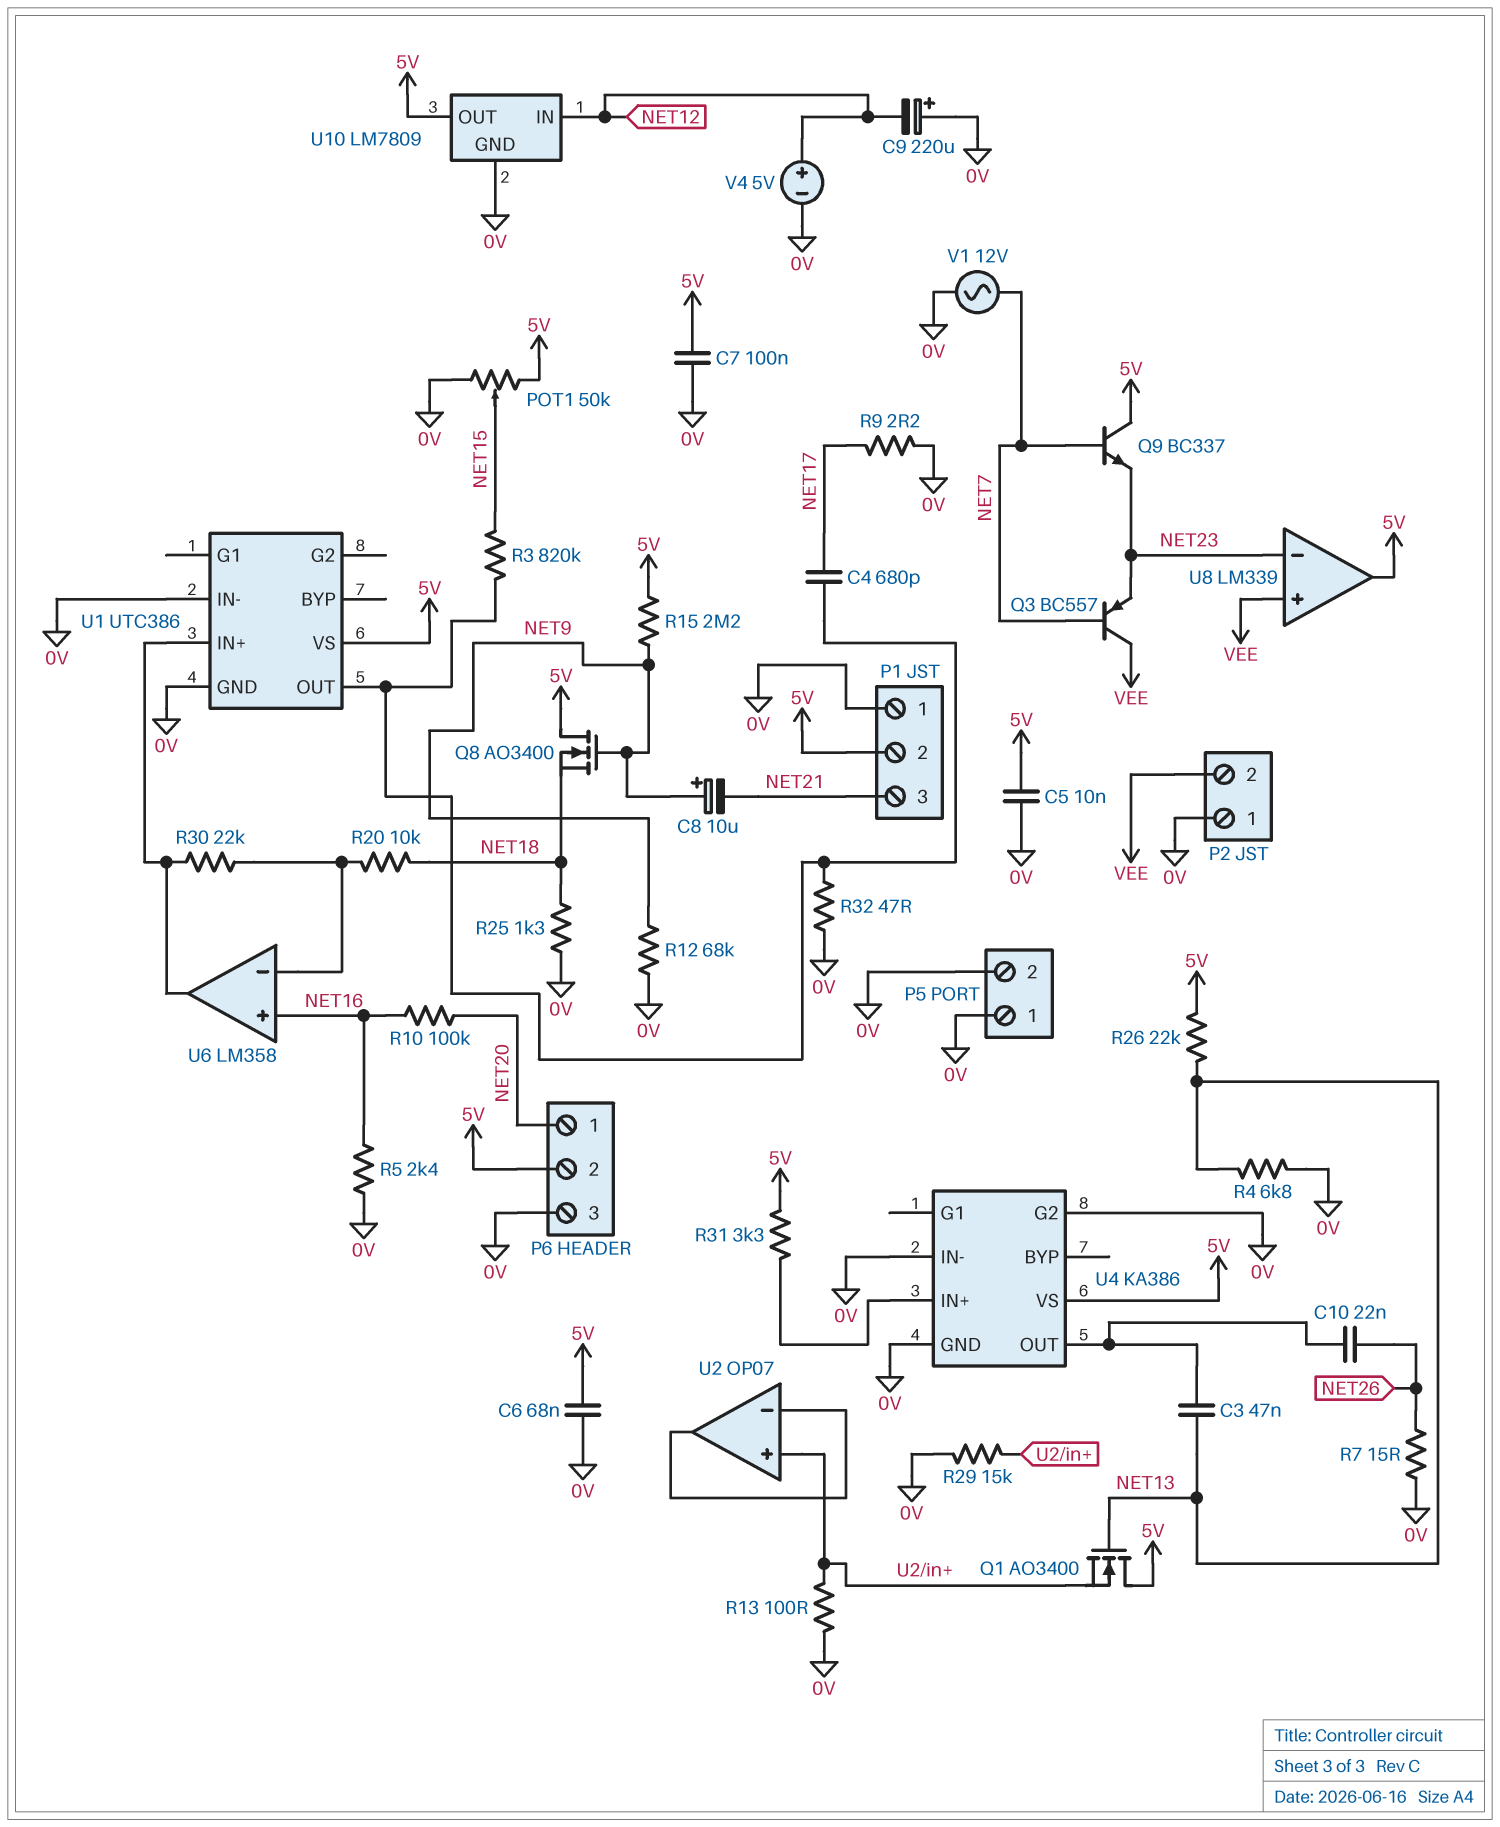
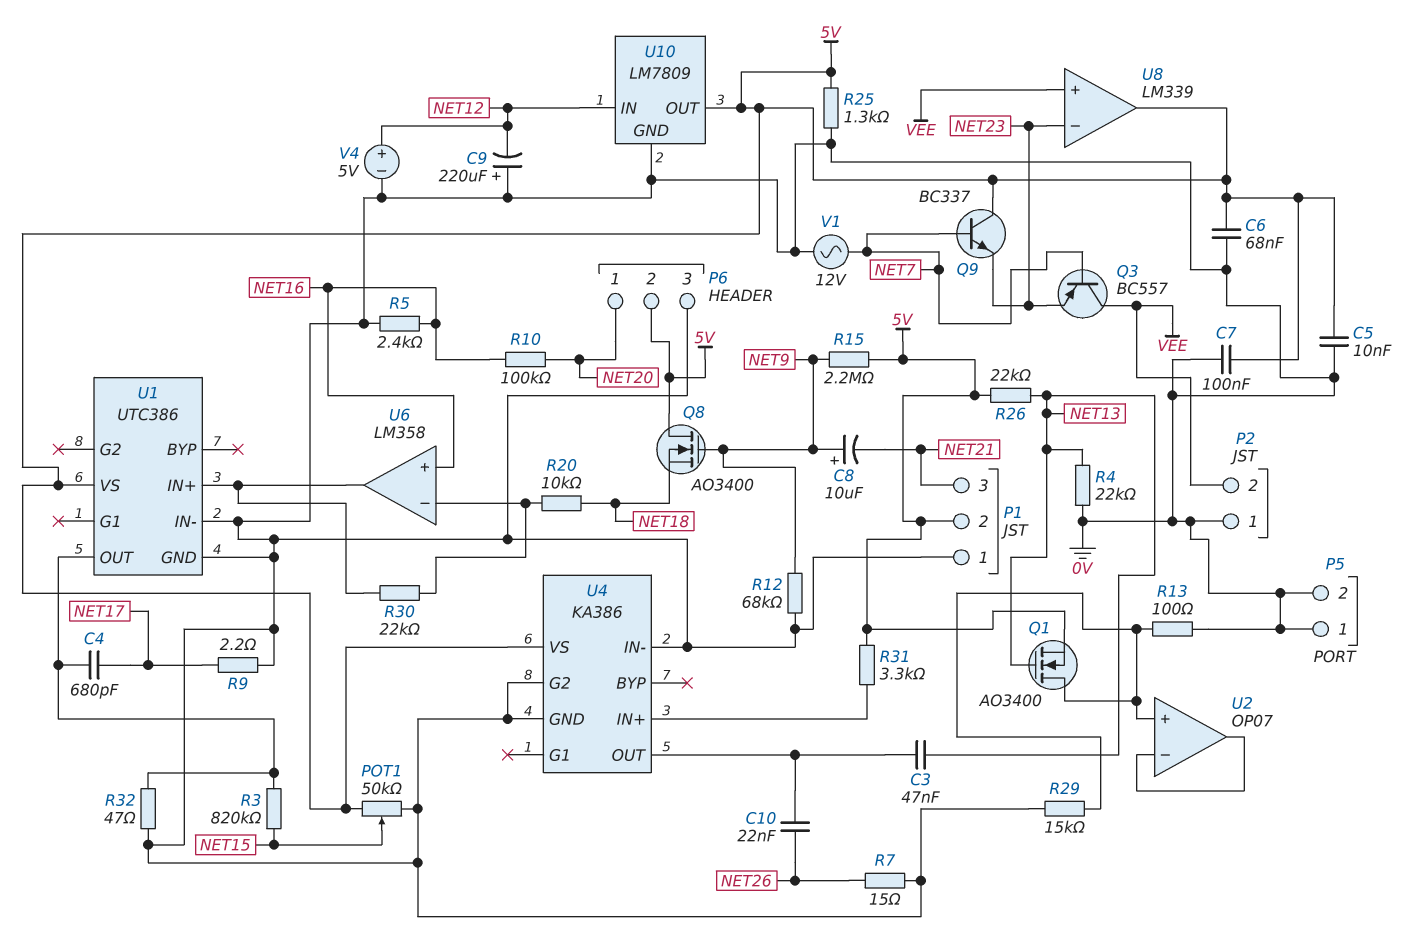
Q1: NMOS AO3400 (G NET13, D 5V, S U2/in+) -> NMOS AO3400 (G NET13, D U2/in+, S 5V)
R4: 6.8k (0V, NET13) -> 22k (0V, NET13)
R25: 1.3k (0V, NET18) -> 1.3k (0V, 5V)

